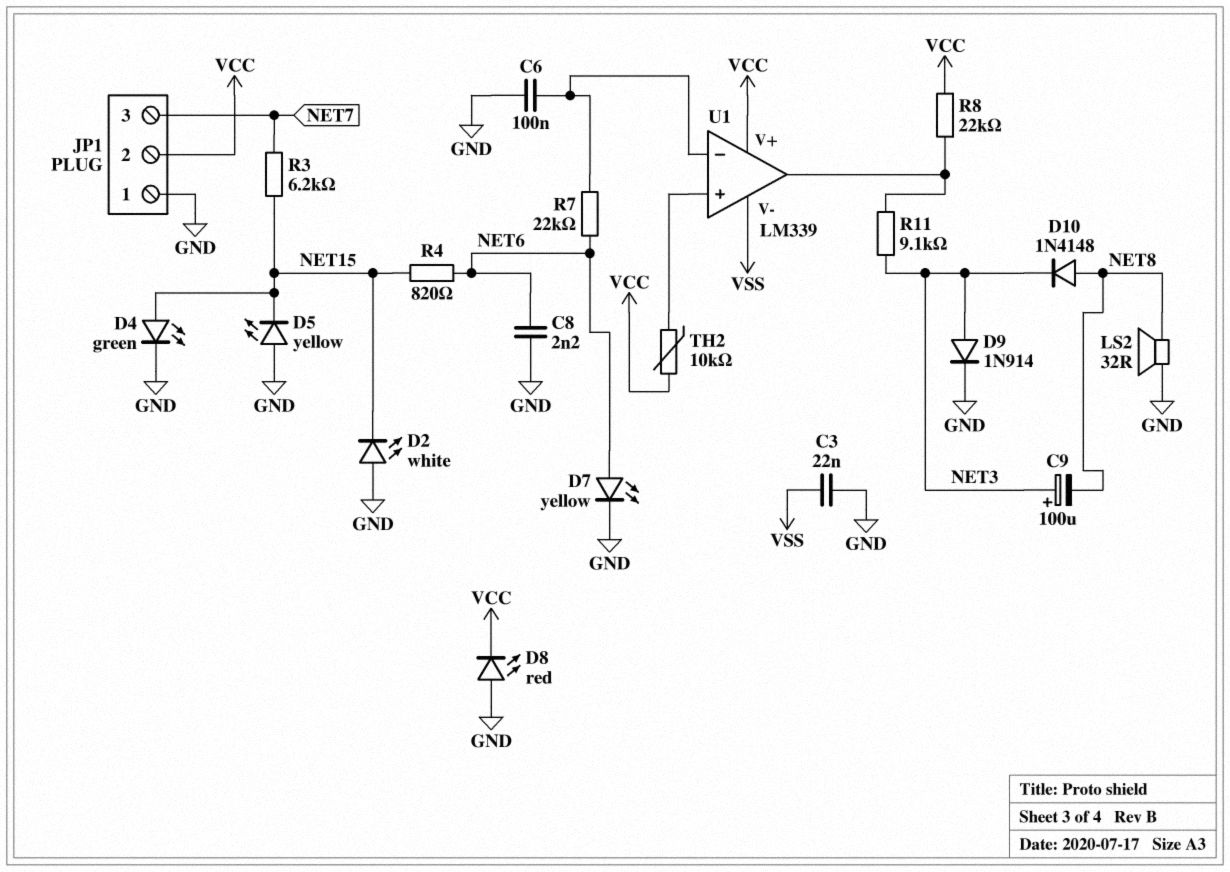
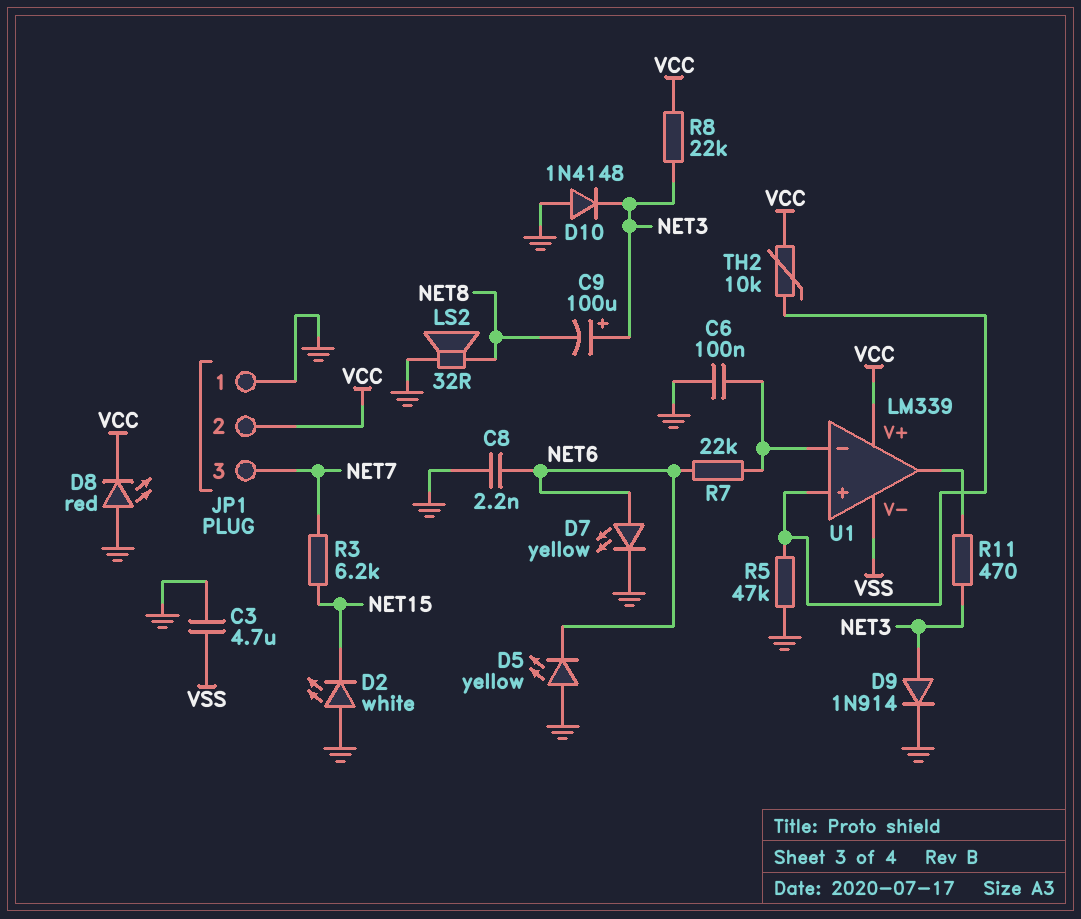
C3: 22nF (GND, VSS) -> 4.7uF (GND, VSS)
D4: LED green (A NET15, K GND) -> none
D5: LED yellow (A GND, K NET15) -> LED yellow (A GND, K NET6)
D10: diode 1N4148 (A NET8, K NET3) -> diode 1N4148 (A GND, K NET3)
R4: 820 (NET6, NET15) -> none
R5: none -> 47k (GND, U1/in+)
R8: 22k (U1/out, VCC) -> 22k (NET3, VCC)
R11: 9.1k (NET3, U1/out) -> 470 (NET3, U1/out)

